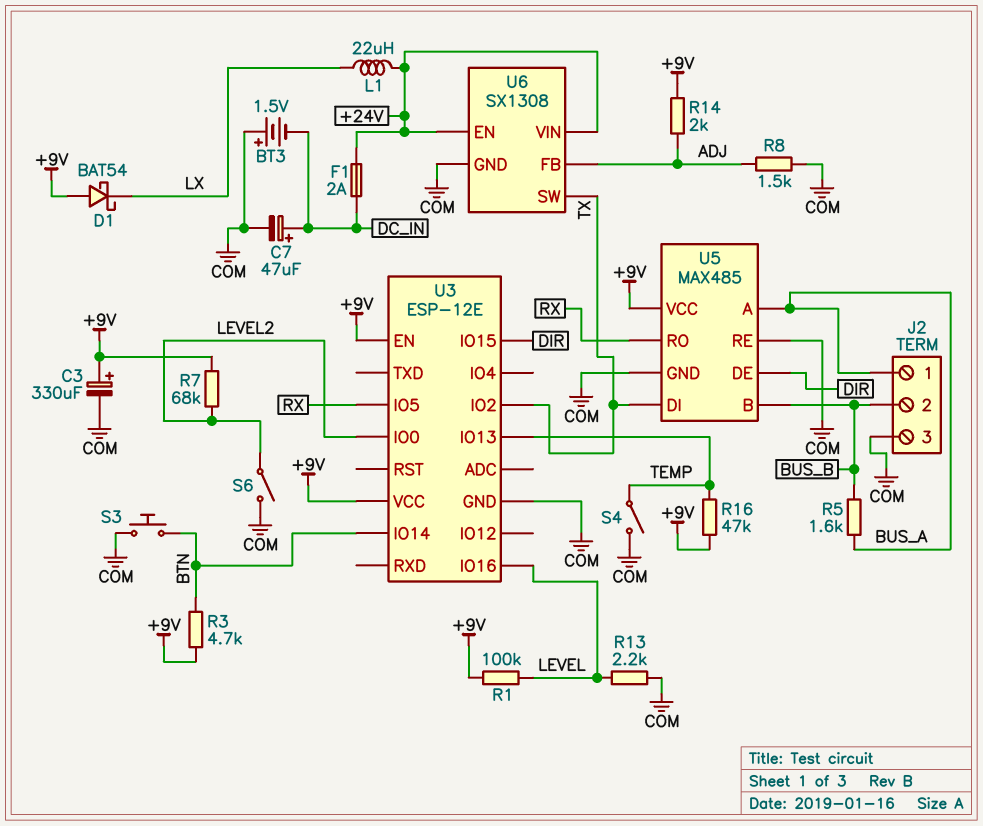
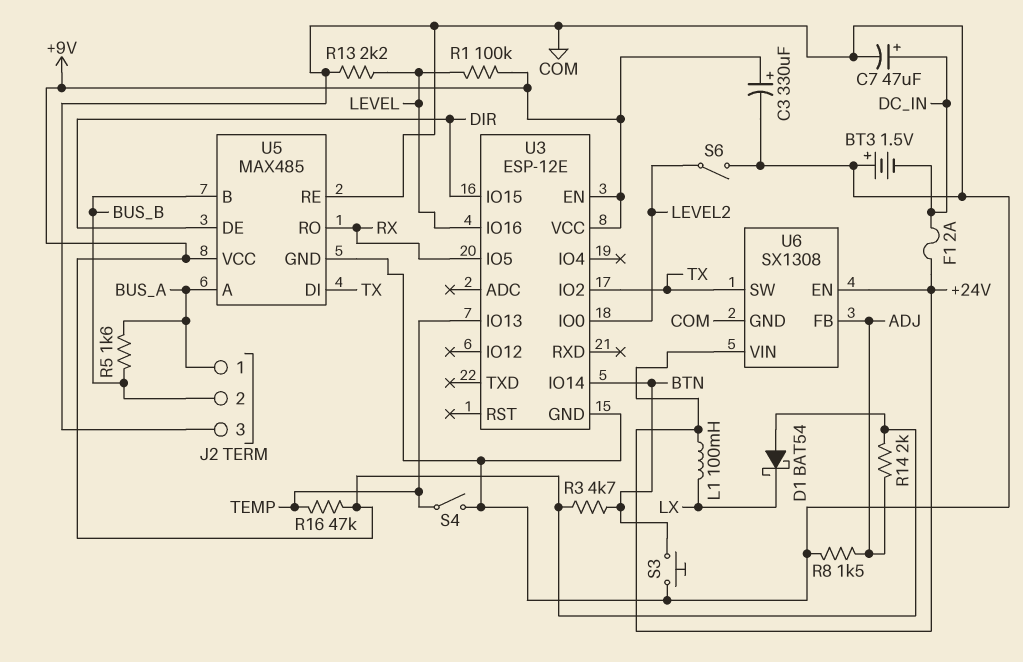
L1: 22uH (+24V, LX) -> 100mH (+24V, LX)
R7: 68k (+9V, LEVEL2) -> none

